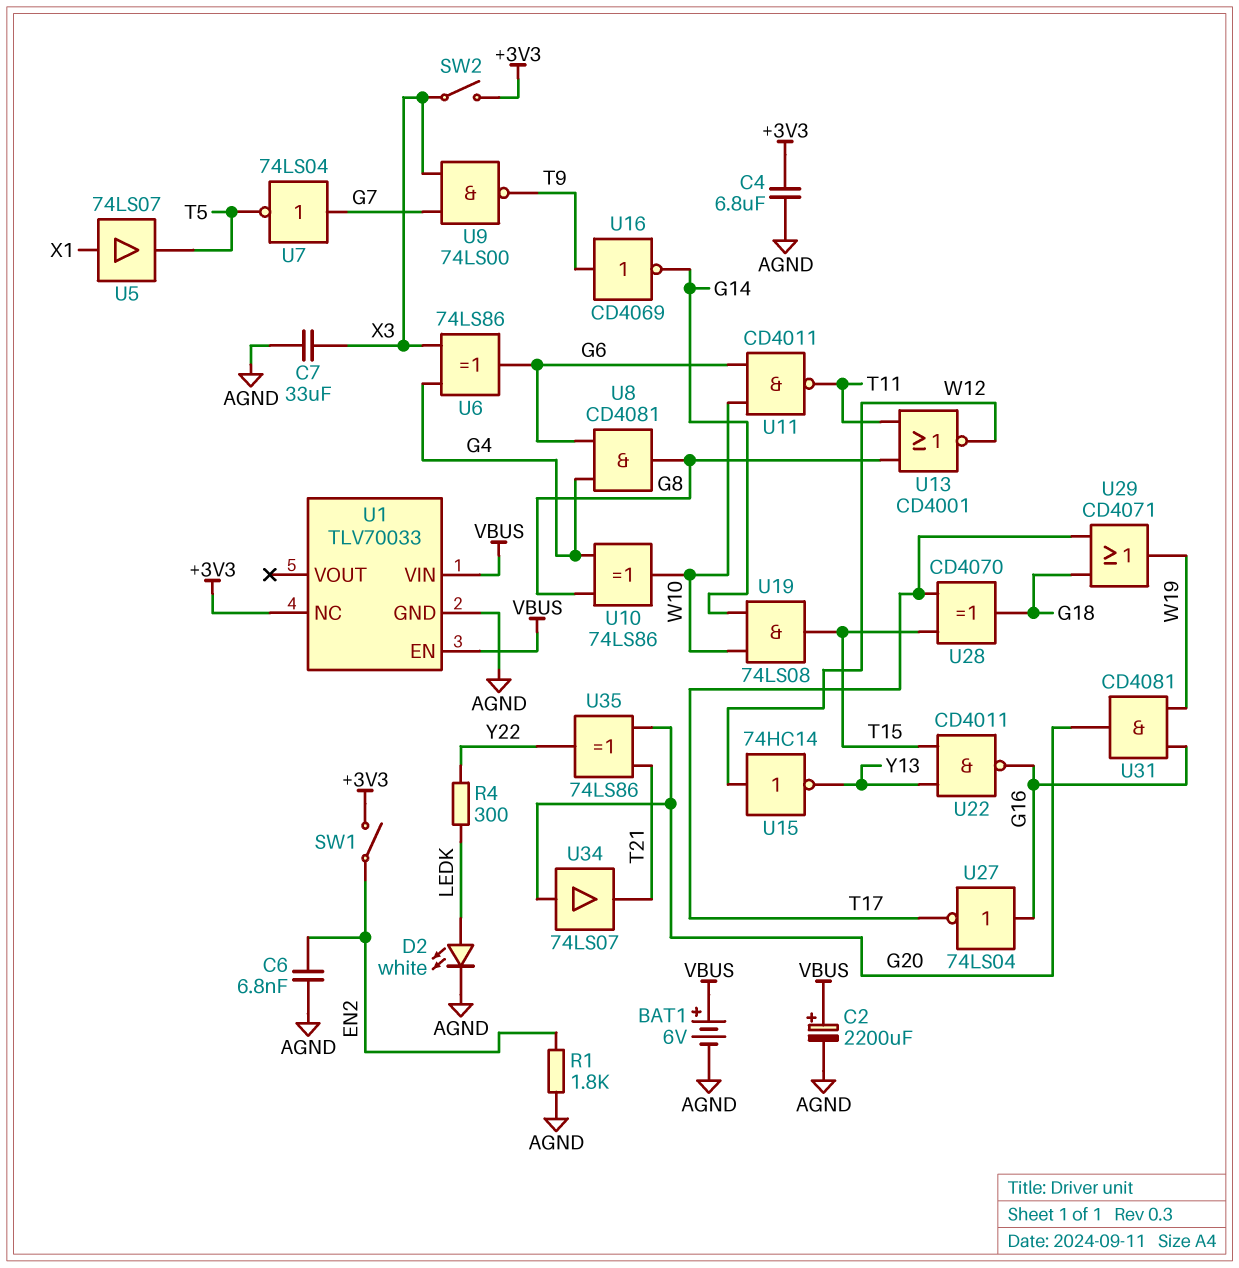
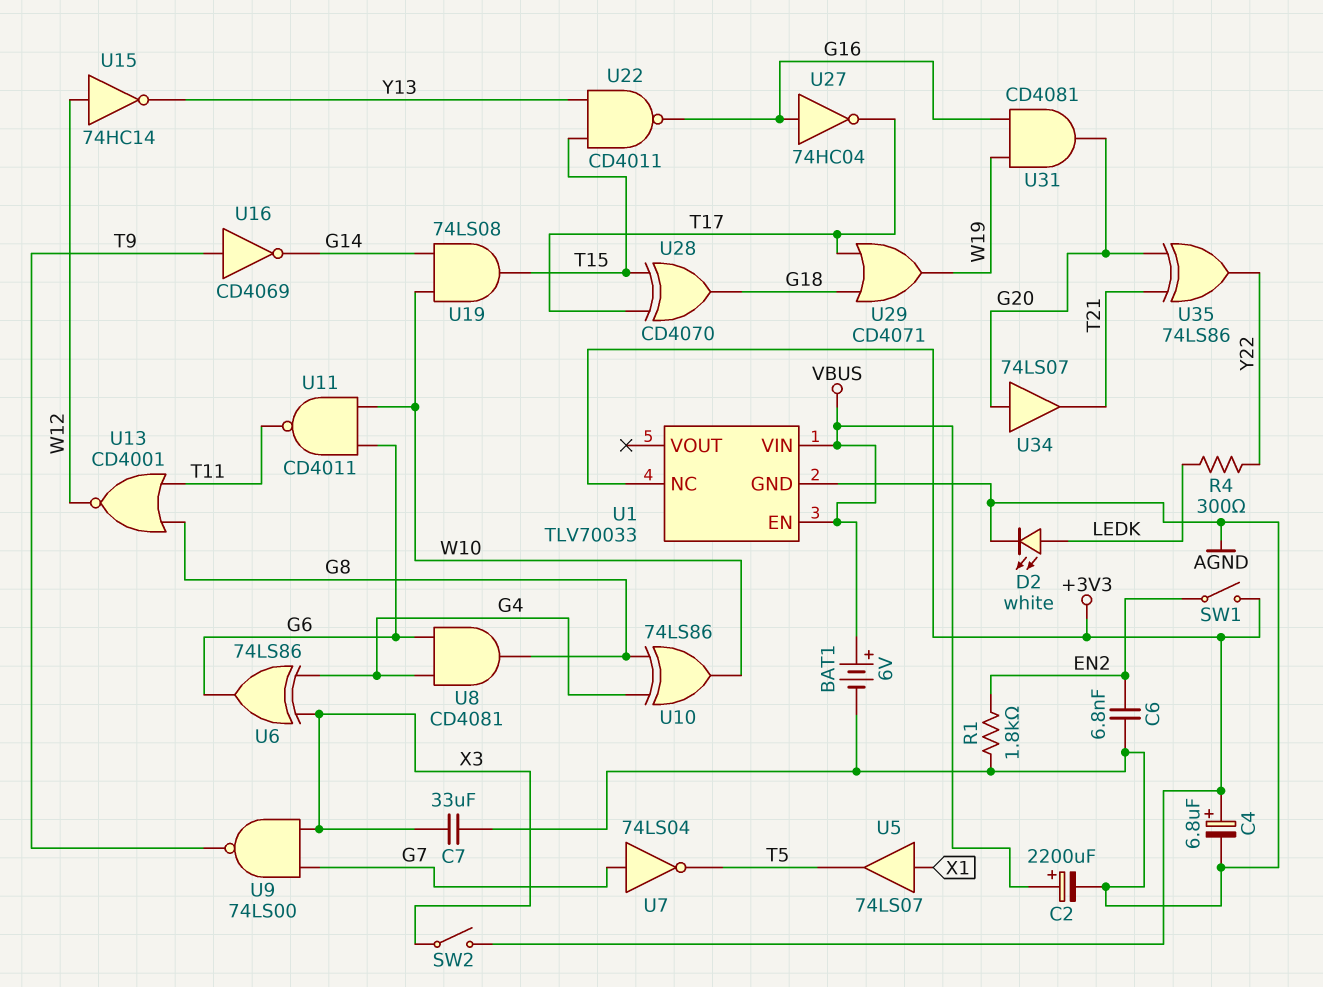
C4: 6.8uF (+3V3, AGND) -> 6.8uF (plus +3V3, minus AGND)
U27: NOT 74LS04 (in G16, out T17) -> NOT 74HC04 (in G16, out T17)

